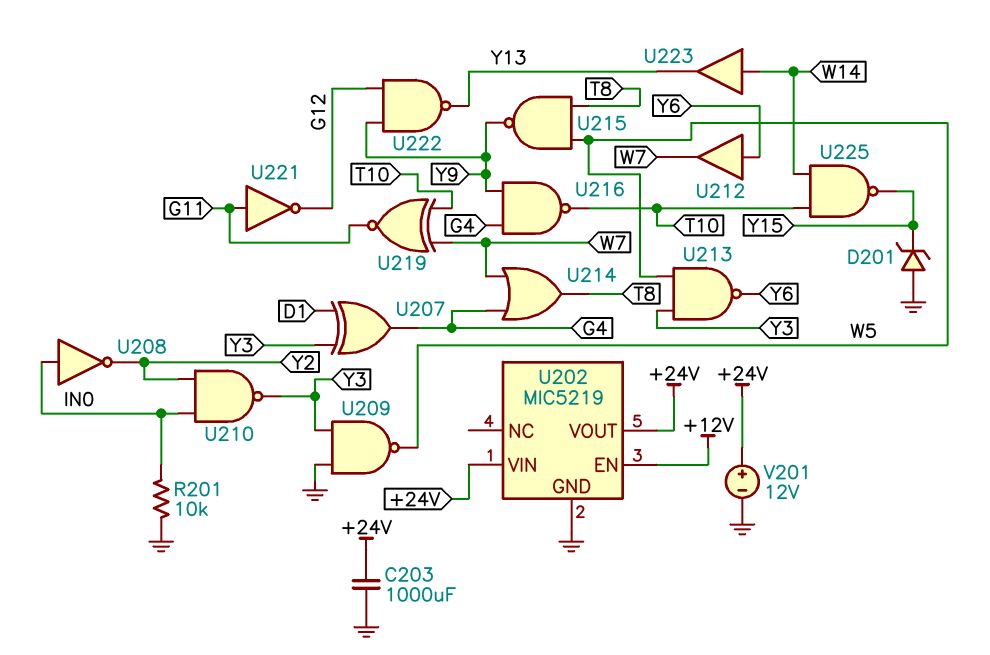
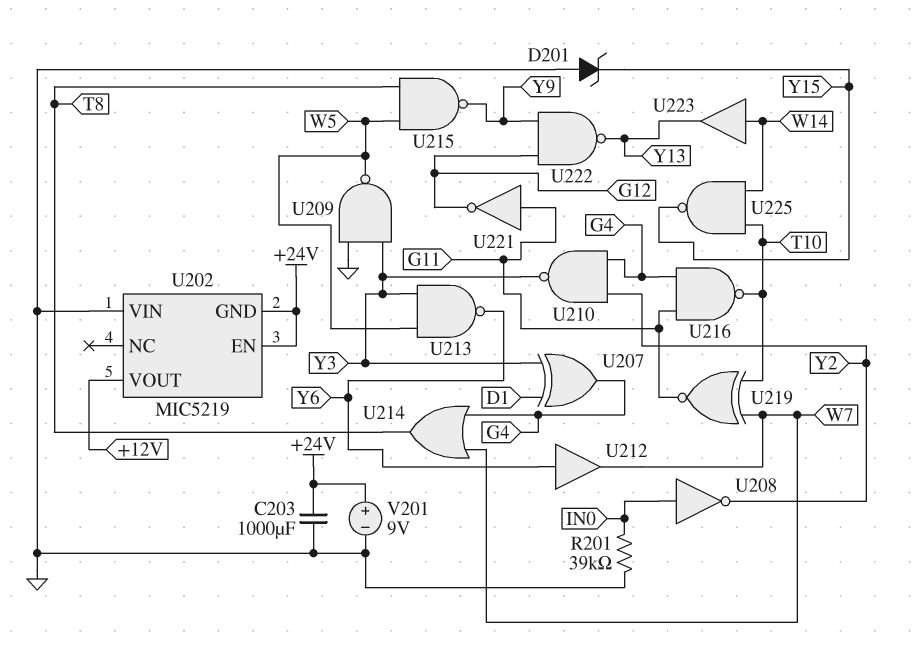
R201: 10k (GND, IN0) -> 39k (GND, IN0)
U202 pin EN: +12V -> +24V
U202 pin GND: GND -> +24V
U202 pin VIN: +24V -> GND
U202 pin VOUT: +24V -> +12V
U210: NAND (in IN0, in Y2, out Y3) -> NAND (in G4, in Y2, out Y3)
U216: NAND (in G4, in Y9, out T10) -> NAND (in G4, in G11, out T10)
V201: 12V (plus +24V, minus GND) -> 9V (plus +24V, minus GND)

